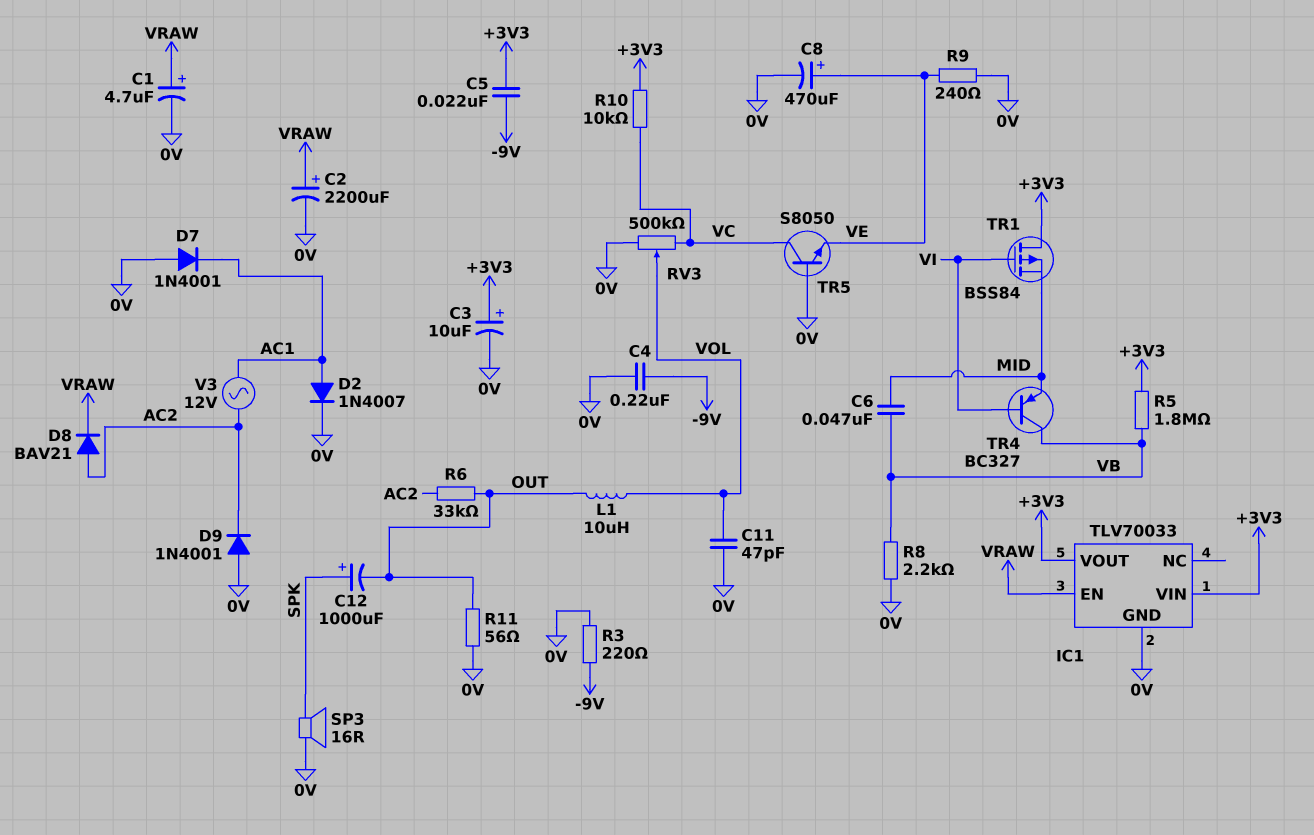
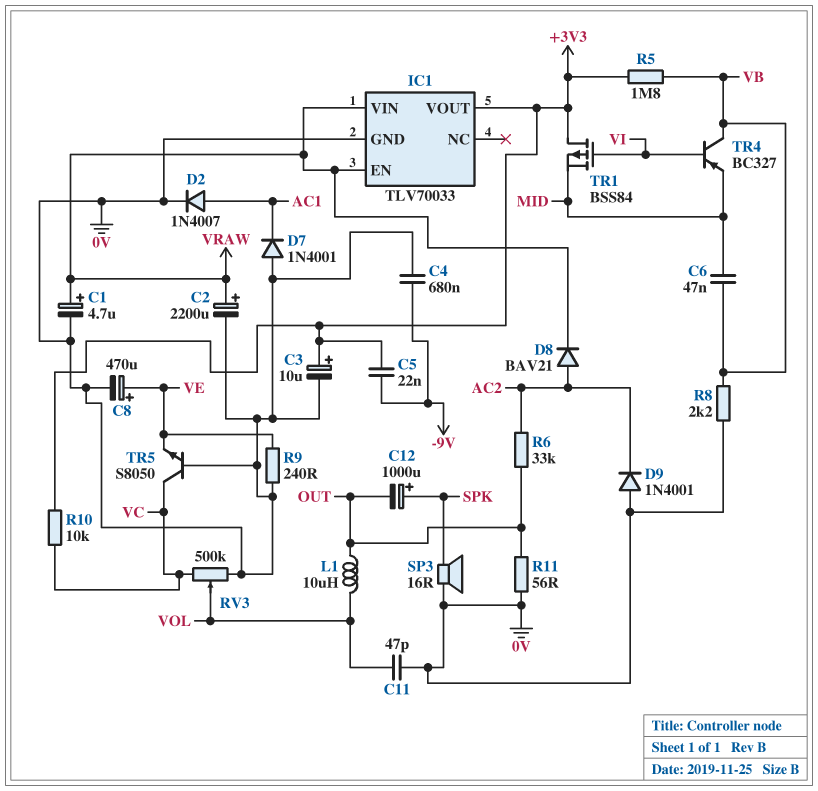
C4: 220nF (-9V, 0V) -> 680nF (-9V, 0V)
IC1 pin VIN: +3V3 -> VRAW
R3: 220 (-9V, 0V) -> none
V3: AC 12V (AC1, AC2) -> none

